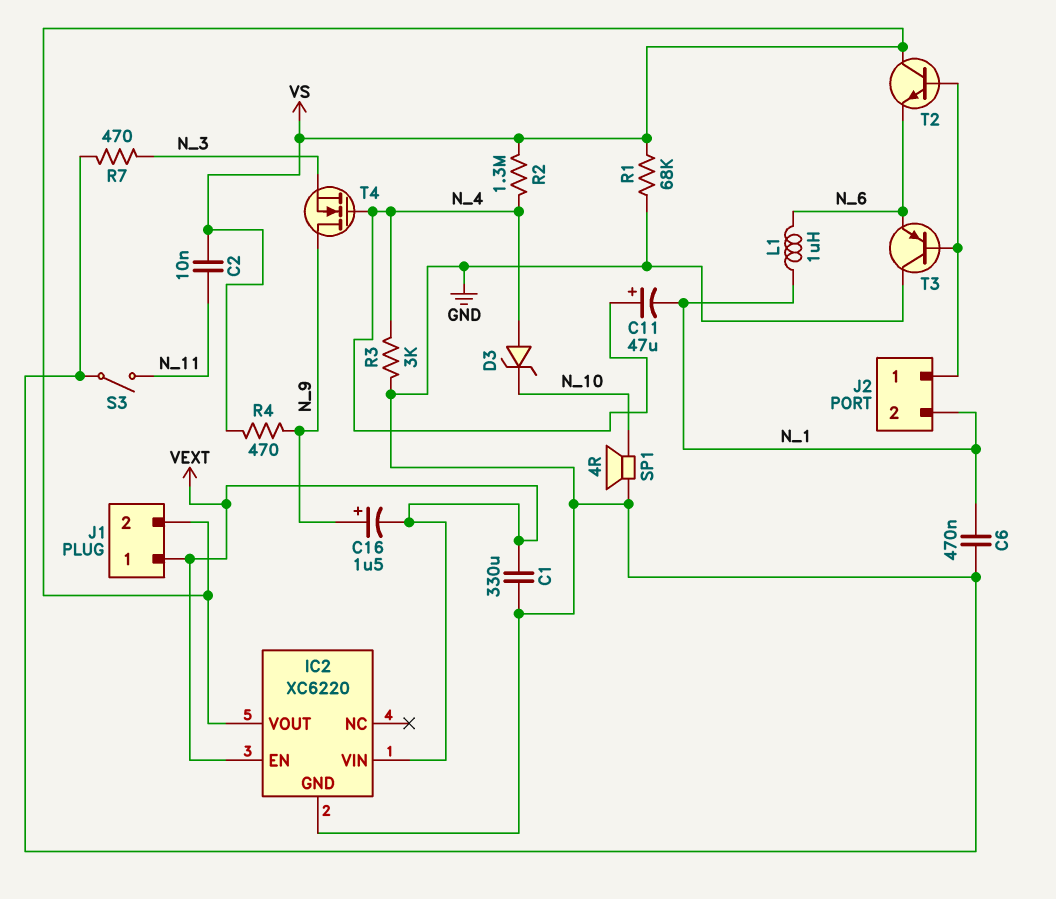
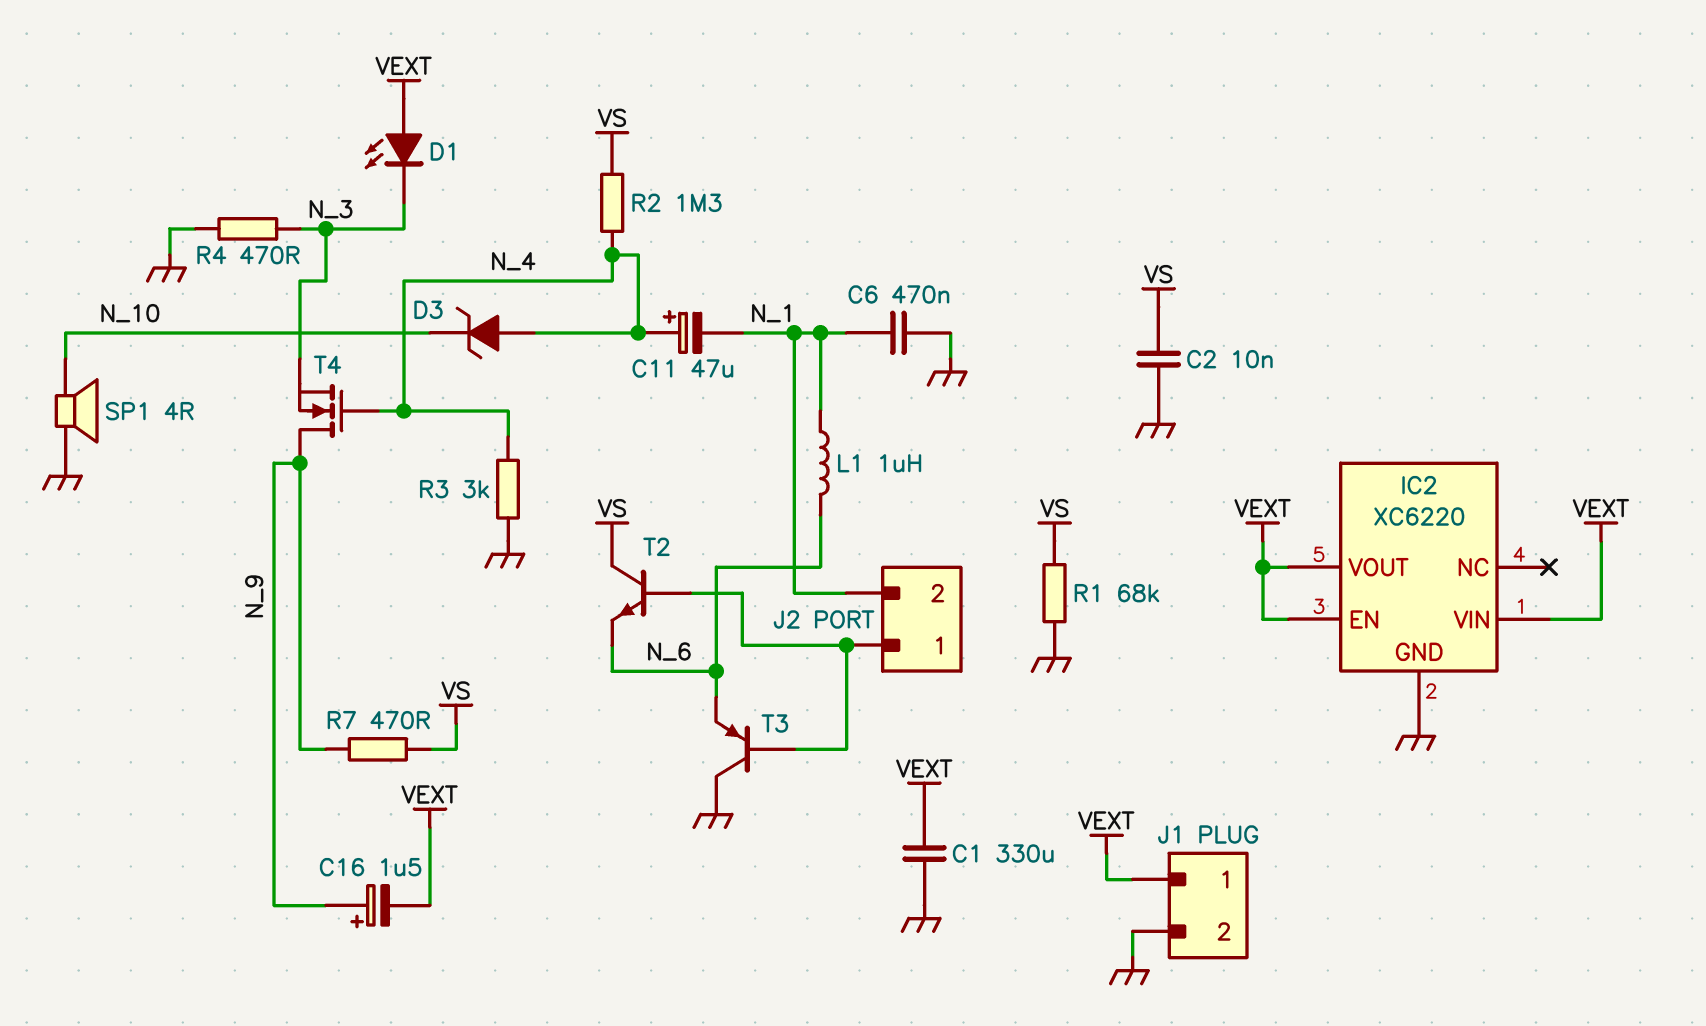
C2: 10nF (N_11, VS) -> 10nF (GND, VS)
D1: none -> LED (A VEXT, K N_3)
IC2 pin VOUT: VS -> VEXT
J1 pin 2: VS -> GND
R4: 470 (N_9, VS) -> 470 (GND, N_3)
R7: 470 (GND, N_3) -> 470 (N_9, VS)
S3: switch (GND, N_11) -> none

